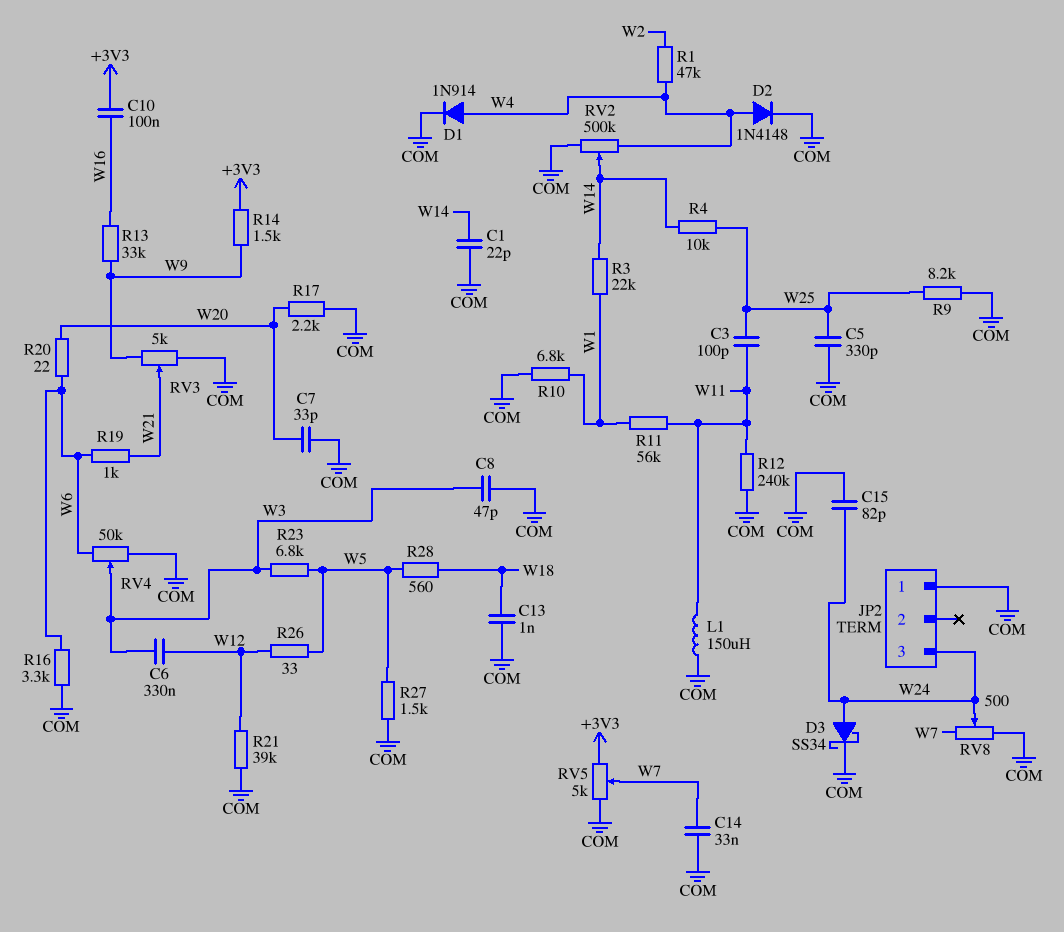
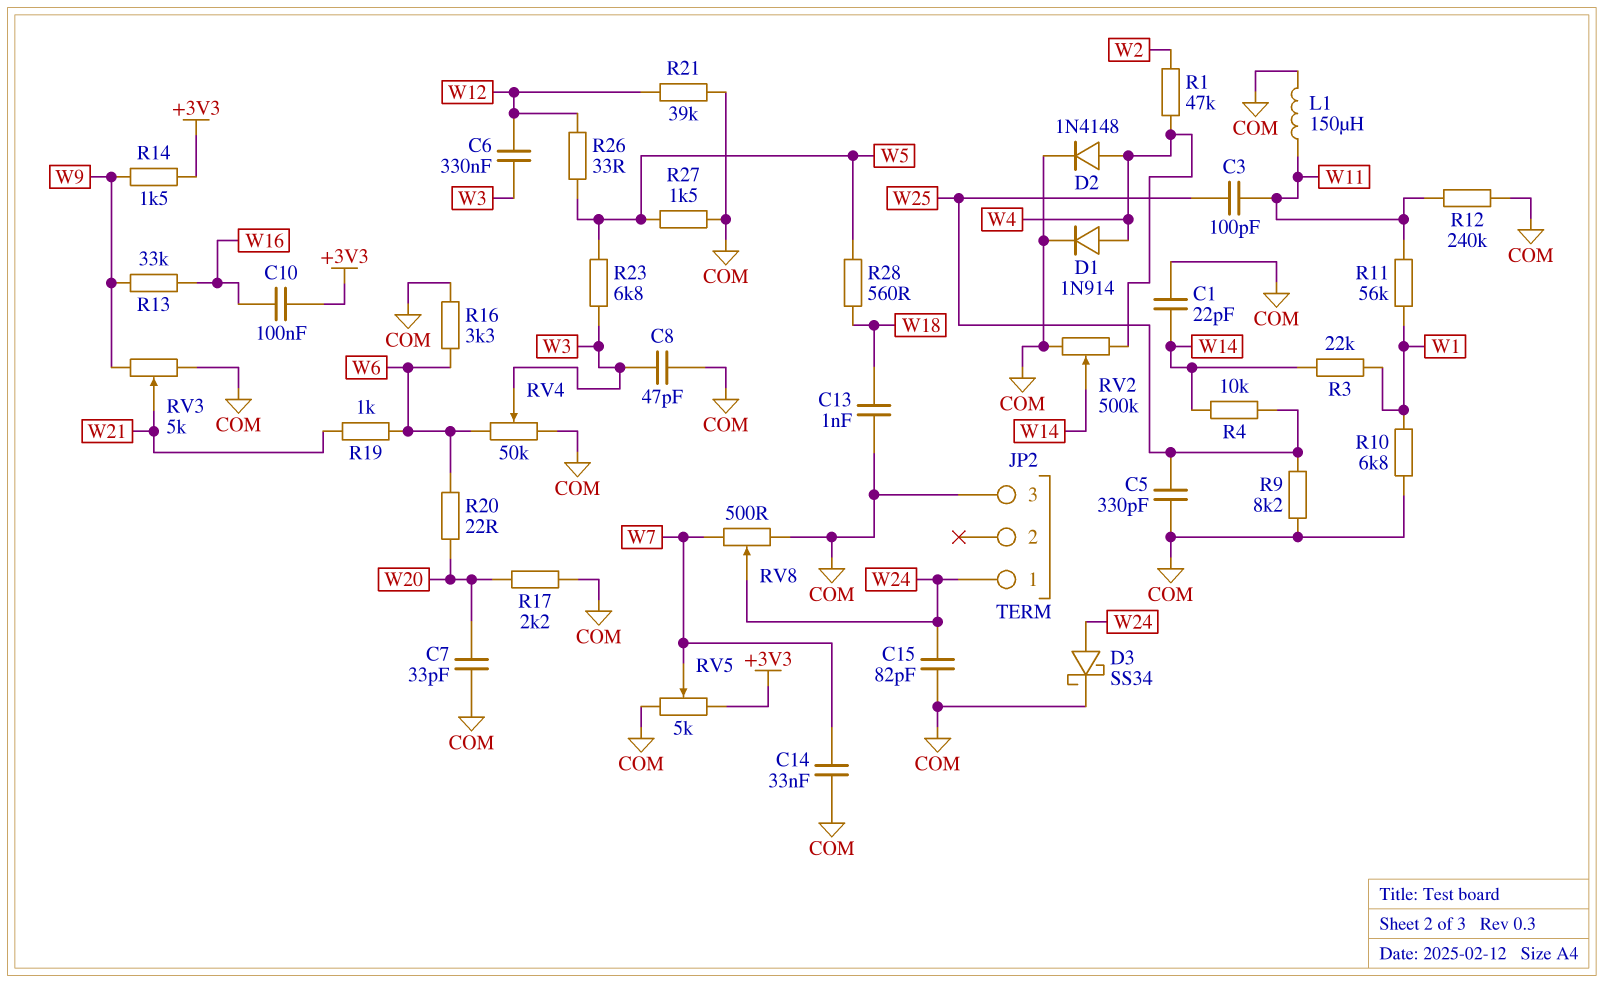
JP2 pin 1: COM -> W24
JP2 pin 3: W24 -> COM

